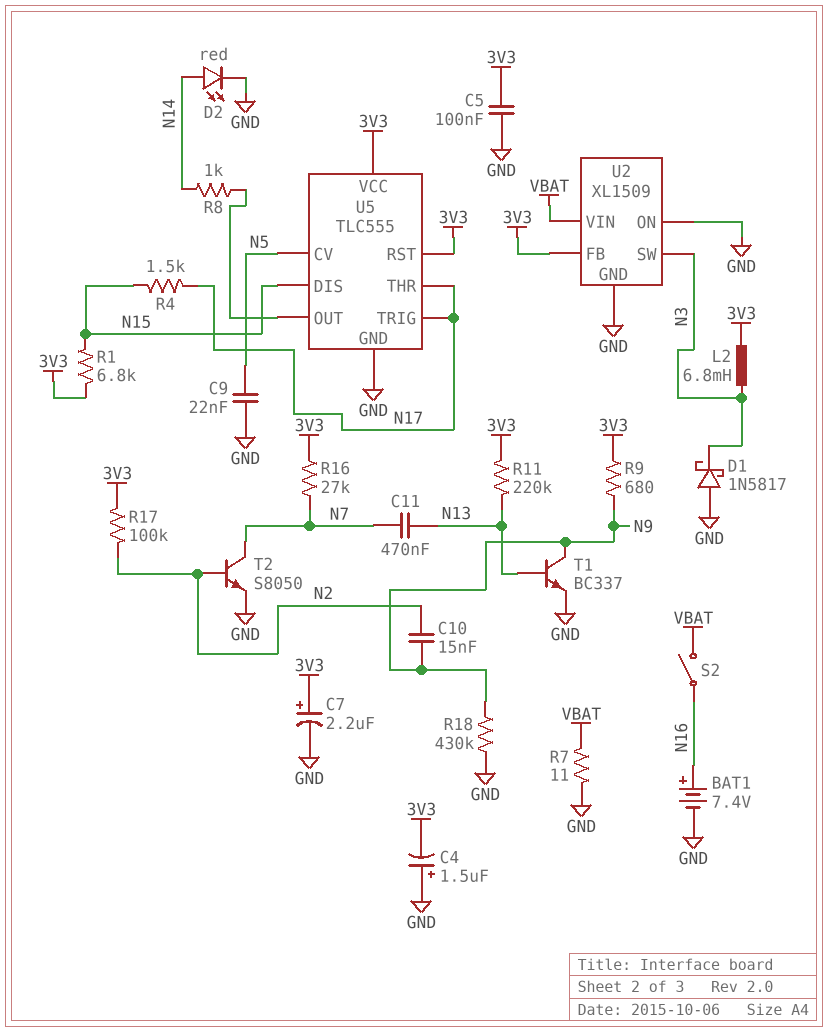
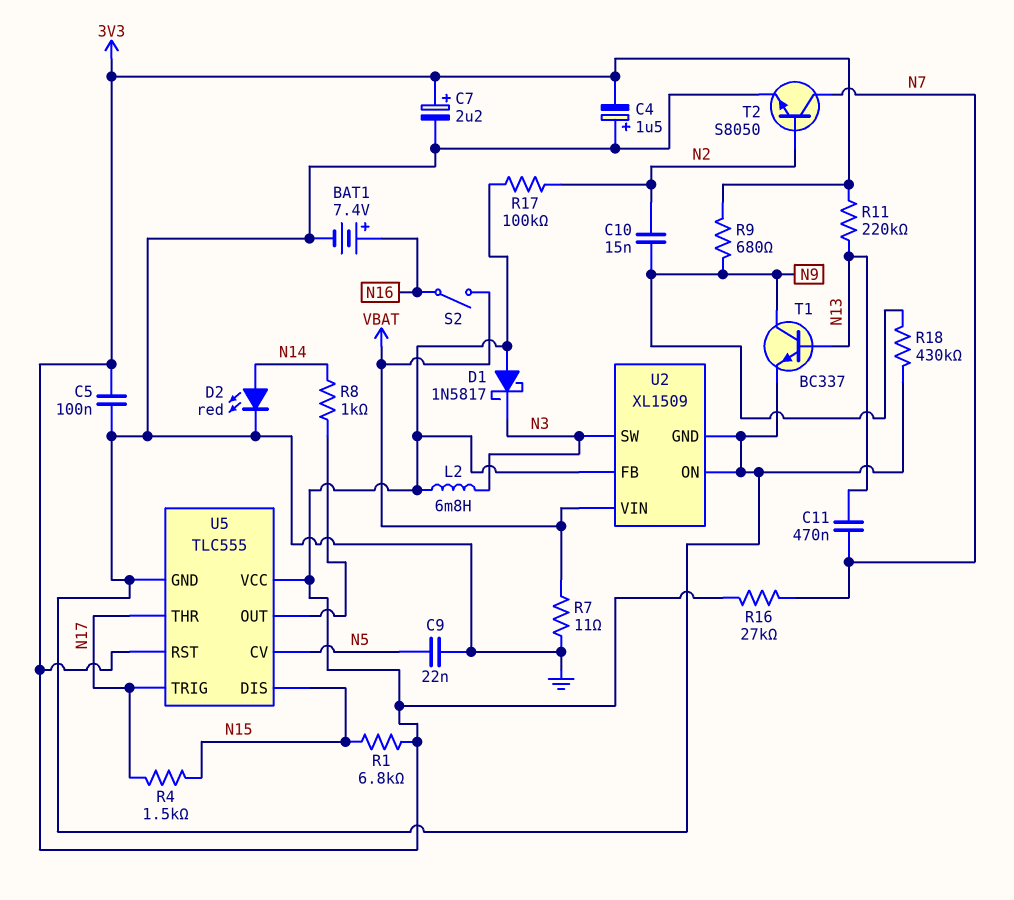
D1: schottky 1N5817 (A GND, K N3) -> schottky 1N5817 (A 3V3, K N3)

